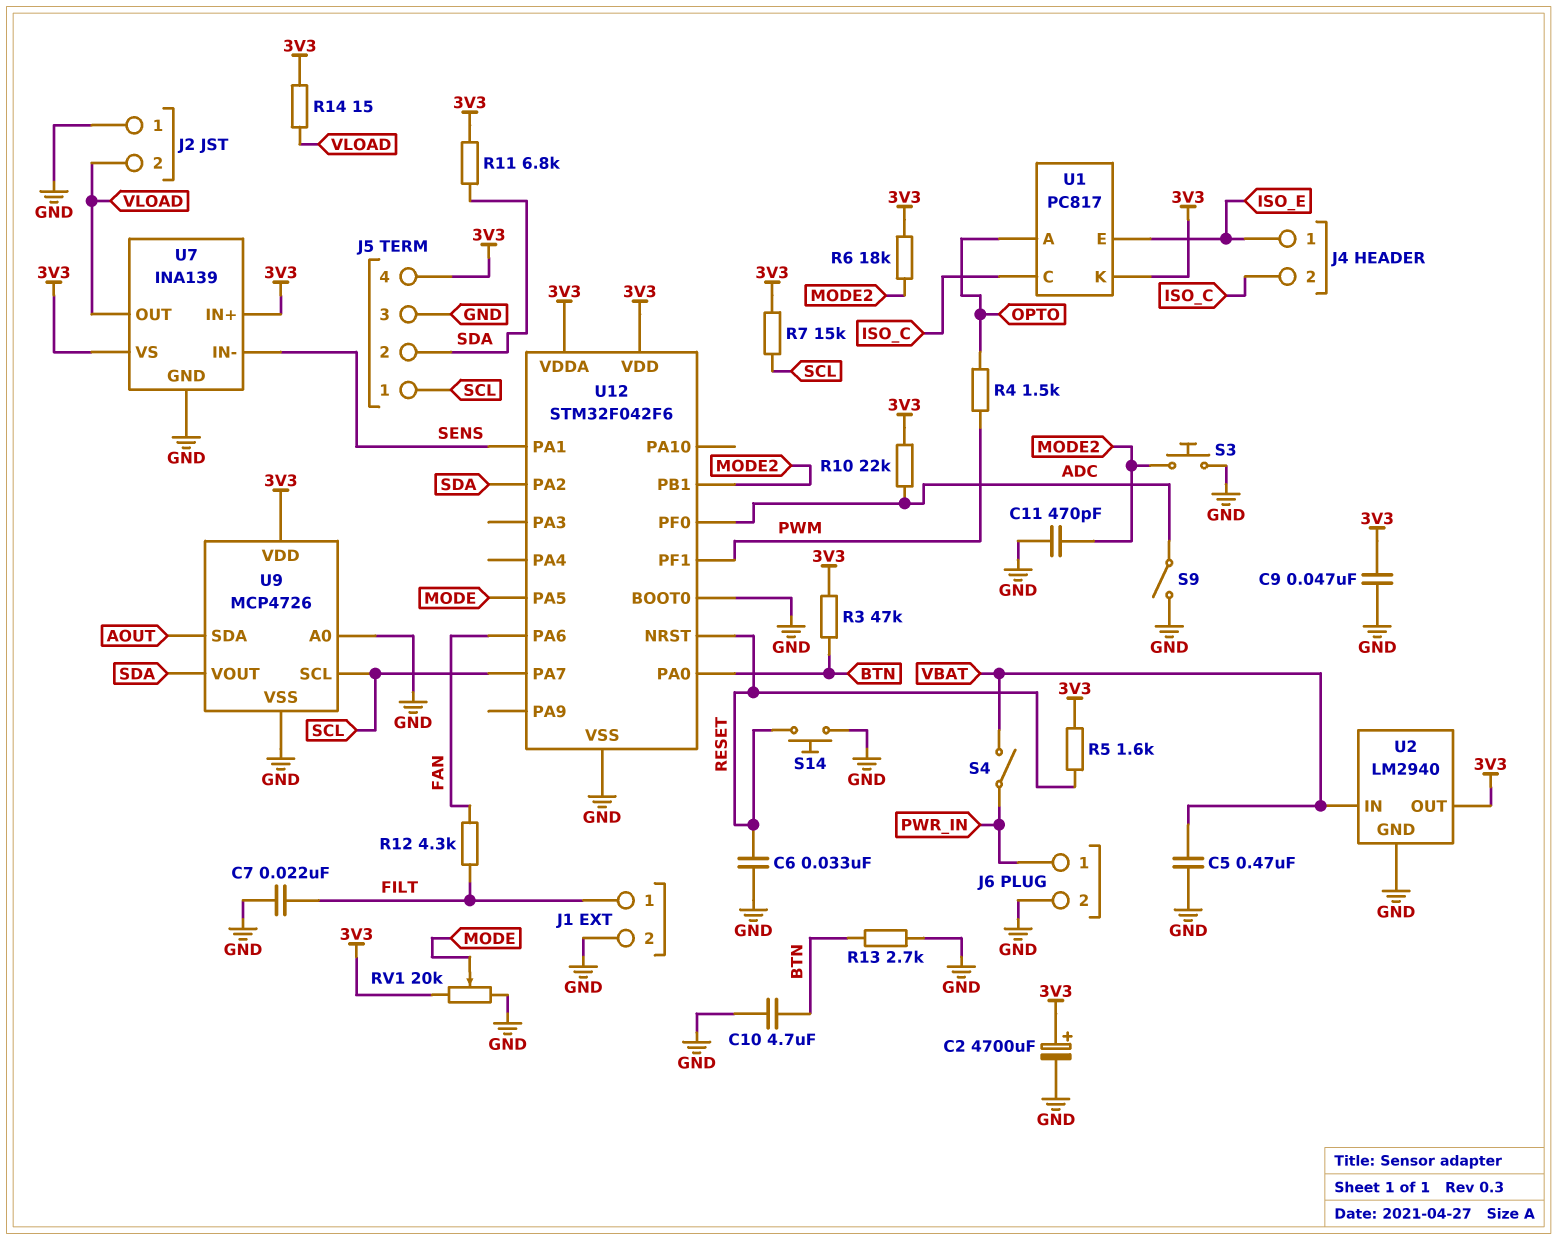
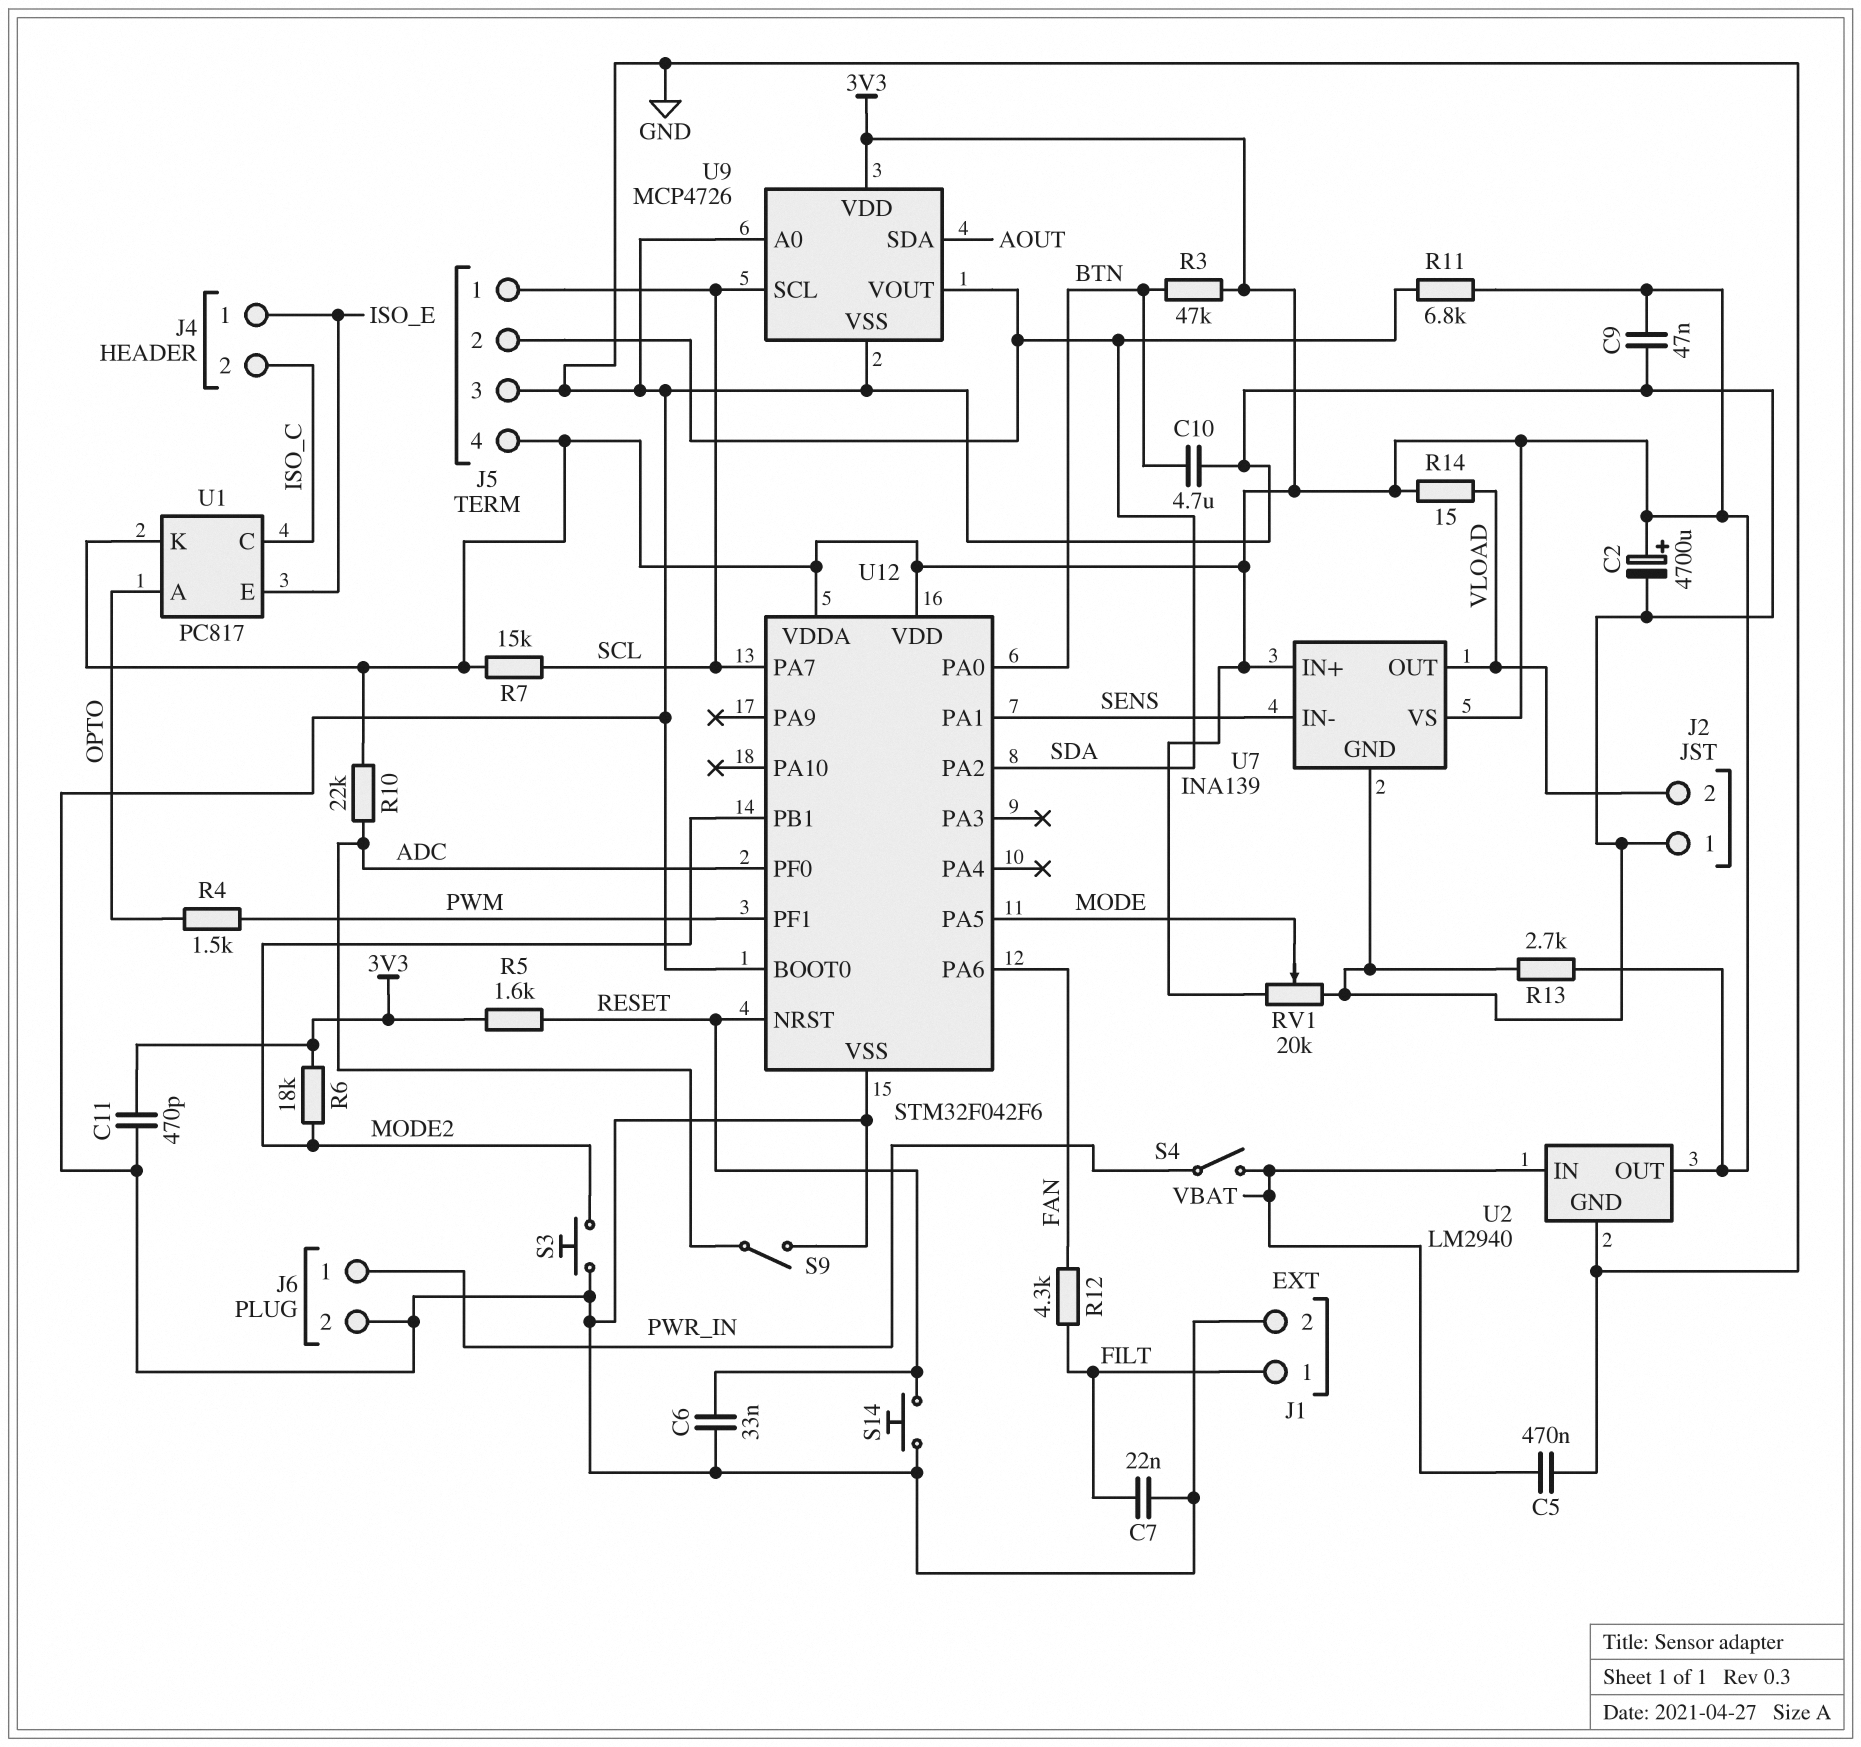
C11: 470pF (GND, MODE2) -> 470pF (3V3, GND)
R13: 2.7k (BTN, GND) -> 2.7k (3V3, GND)

